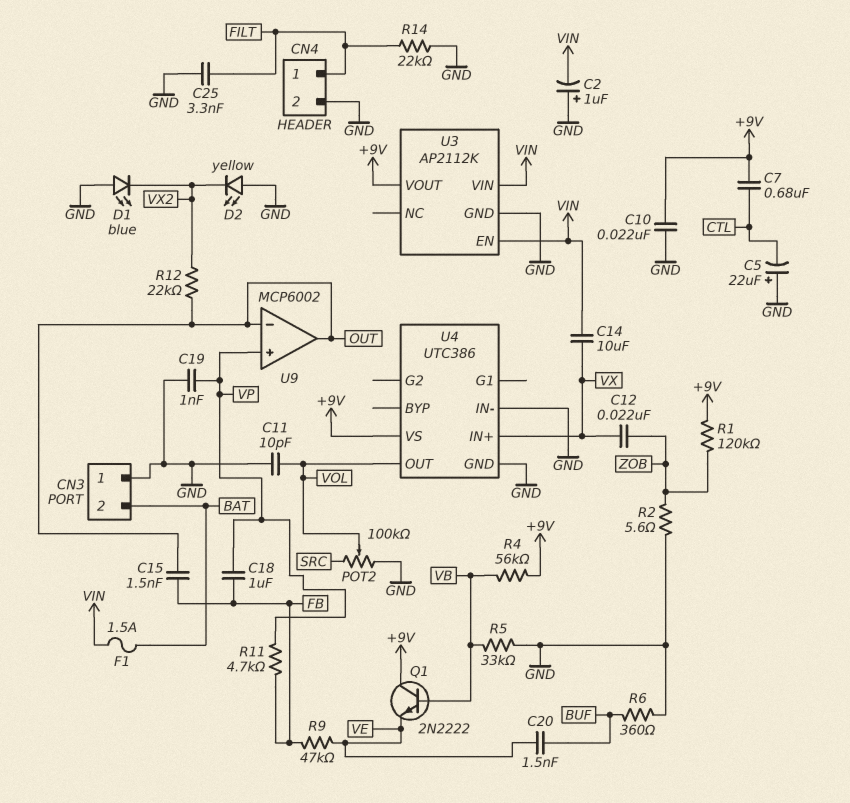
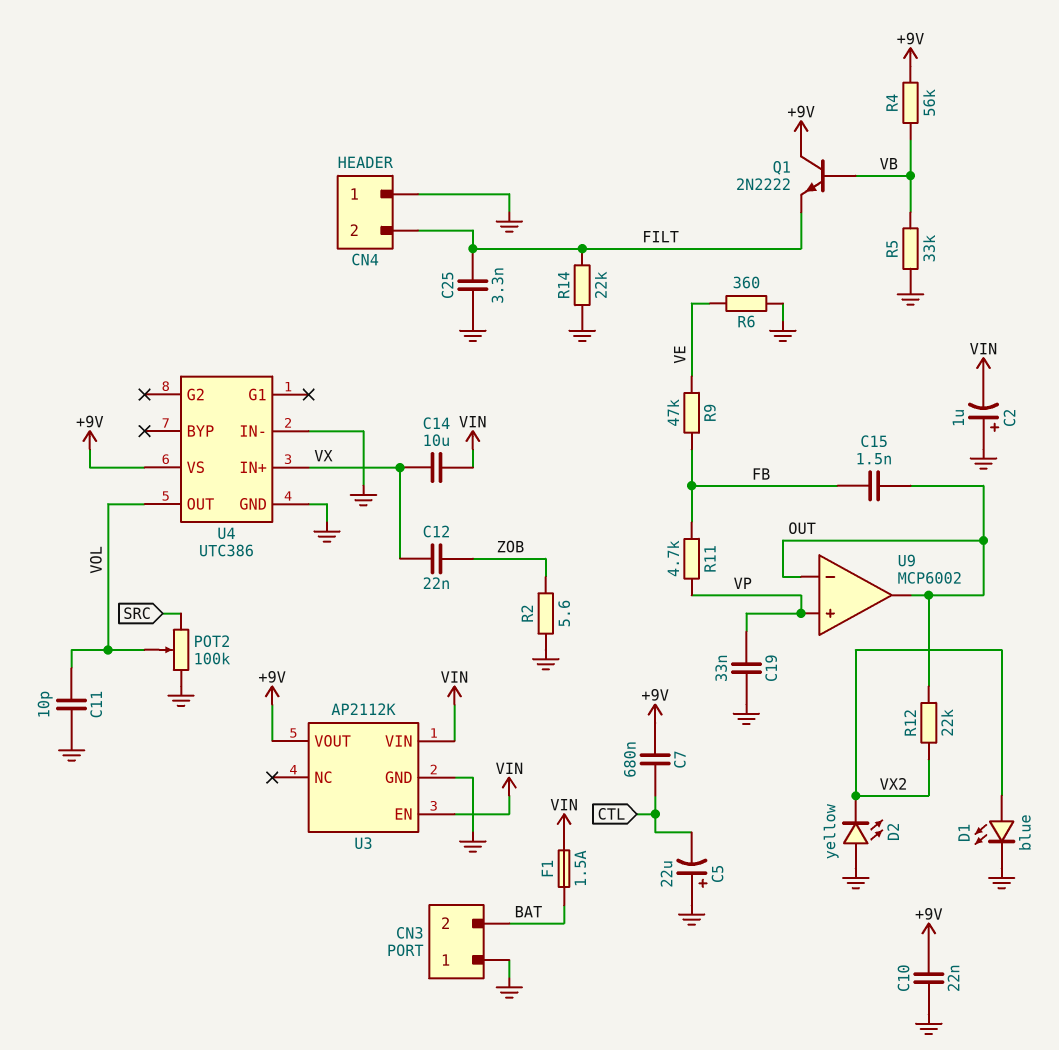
C18: 1uF (FB, VP) -> none
C19: 1nF (GND, VP) -> 33nF (GND, VP)
C20: 1.5nF (BUF, VE) -> none
CN4 pin 1: FILT -> GND
CN4 pin 2: GND -> FILT
D1: LED blue (A GND, K VX2) -> LED blue (A VX2, K GND)
Q1: NPN 2N2222 (B VB, C +9V, E VE) -> NPN 2N2222 (B VB, C +9V, E FILT)
R1: 120k (+9V, ZOB) -> none
R6: 360 (BUF, GND) -> 360 (GND, VE)

